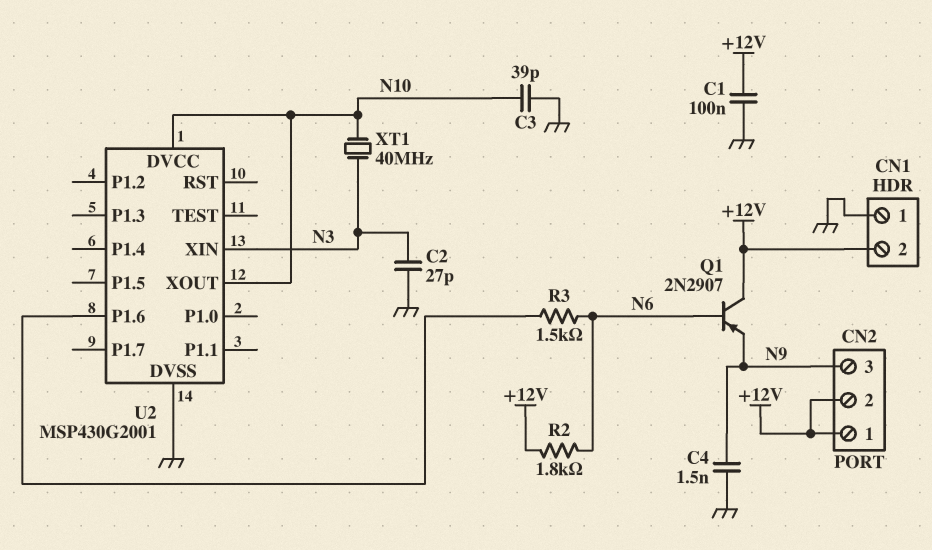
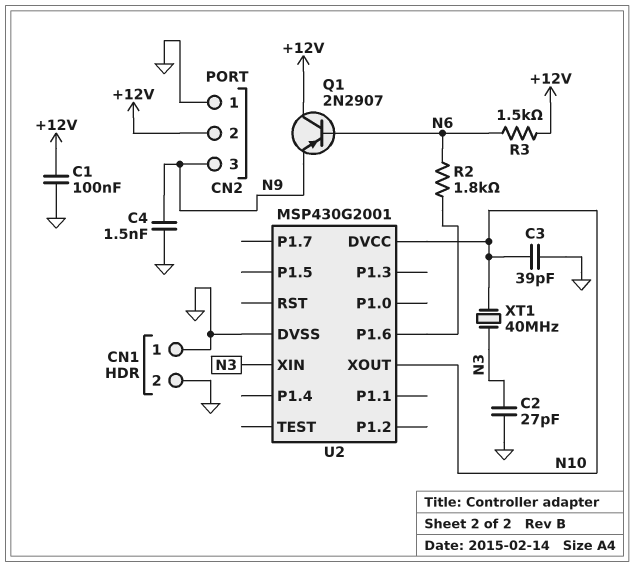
CN1 pin 2: +12V -> GND
CN2 pin 1: +12V -> GND
R2: 1.8k (+12V, N6) -> 1.8k (N6, U2/P1.6)
R3: 1.5k (N6, U2/P1.6) -> 1.5k (+12V, N6)

